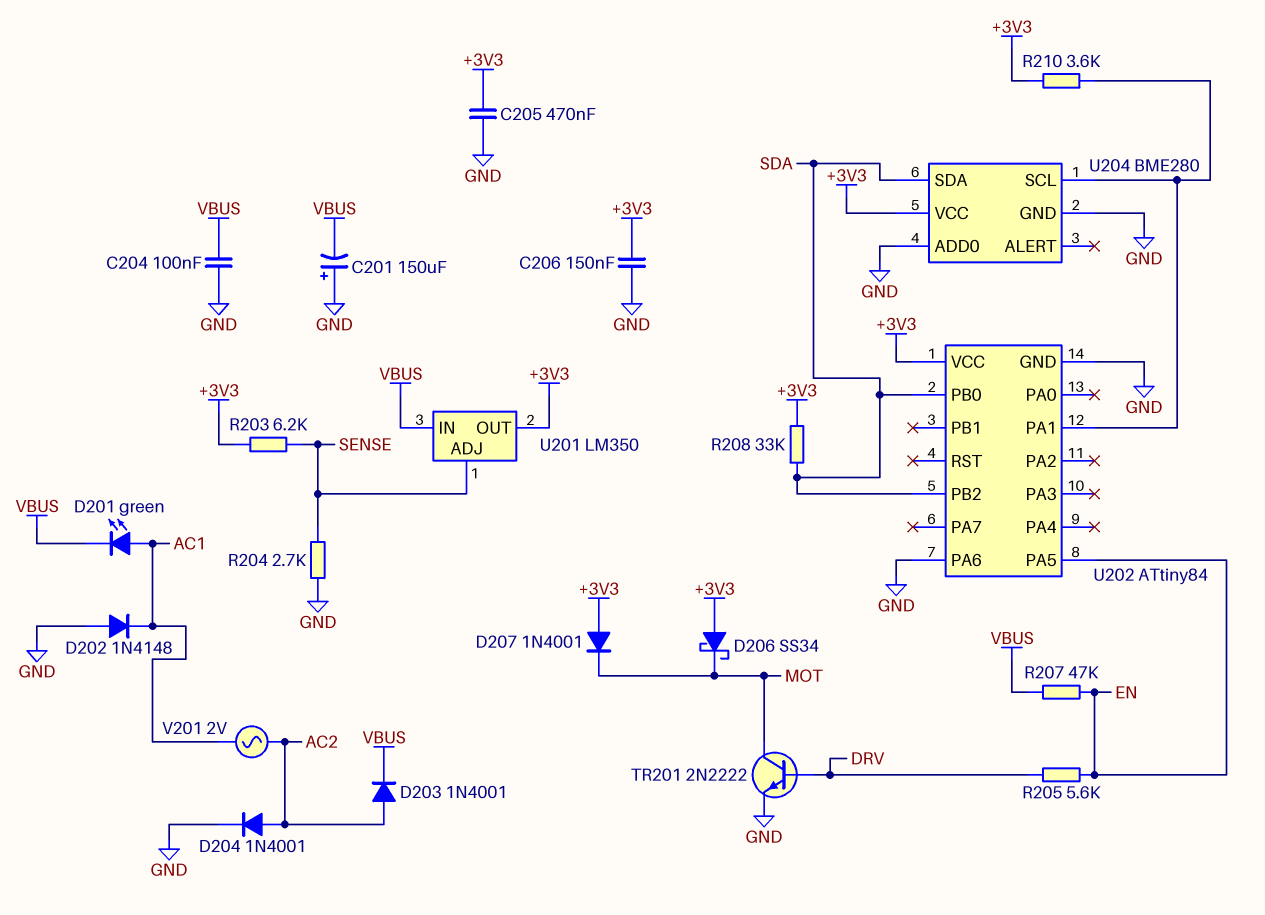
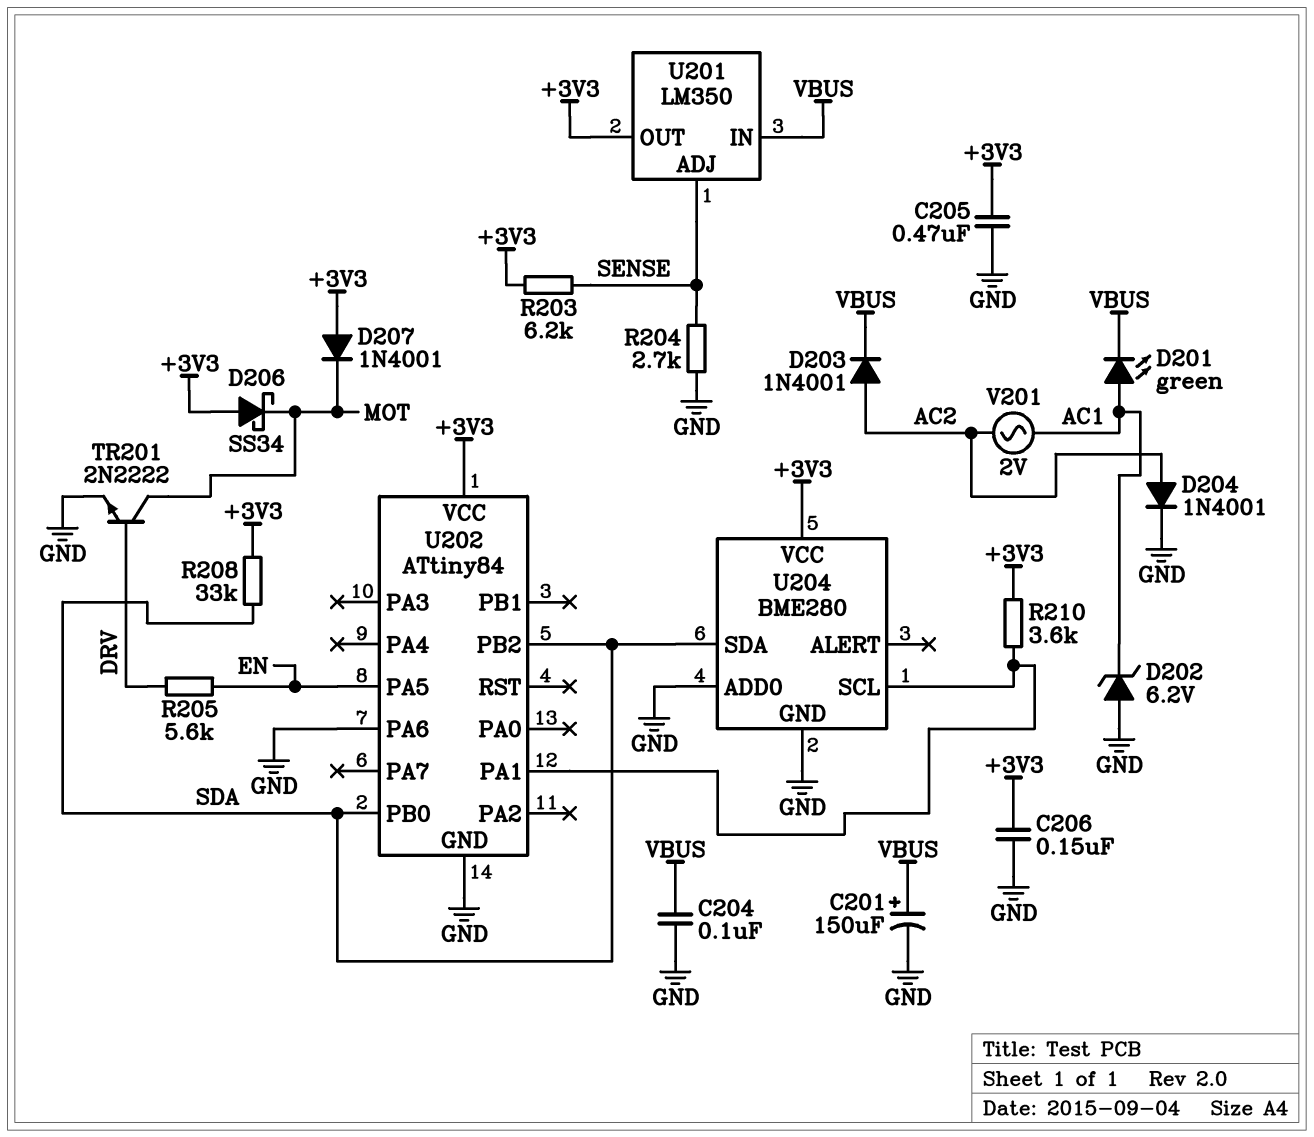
C201: 150uF (plus GND, minus VBUS) -> 150uF (plus VBUS, minus GND)
D202: diode 1N4148 (A GND, K AC1) -> zener 6.2V (A GND, K AC1)
R207: 47k (EN, VBUS) -> none

